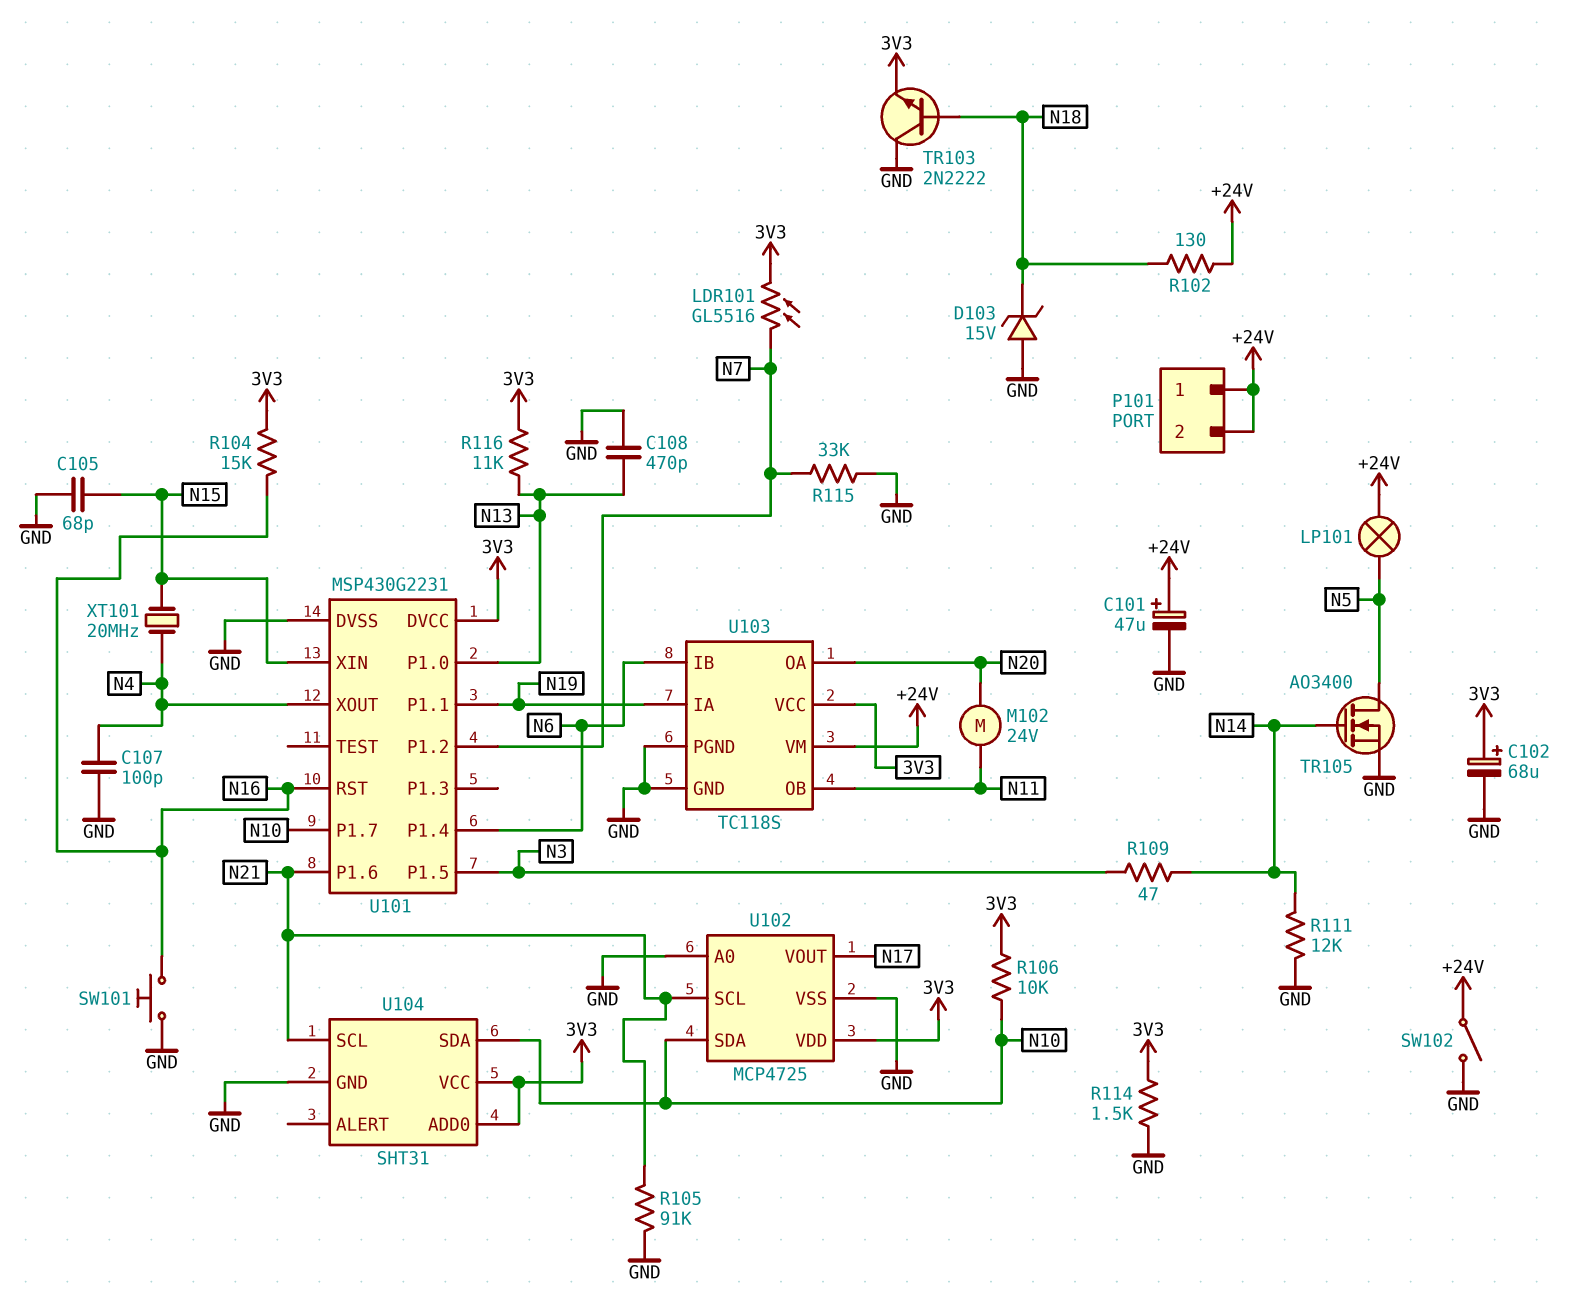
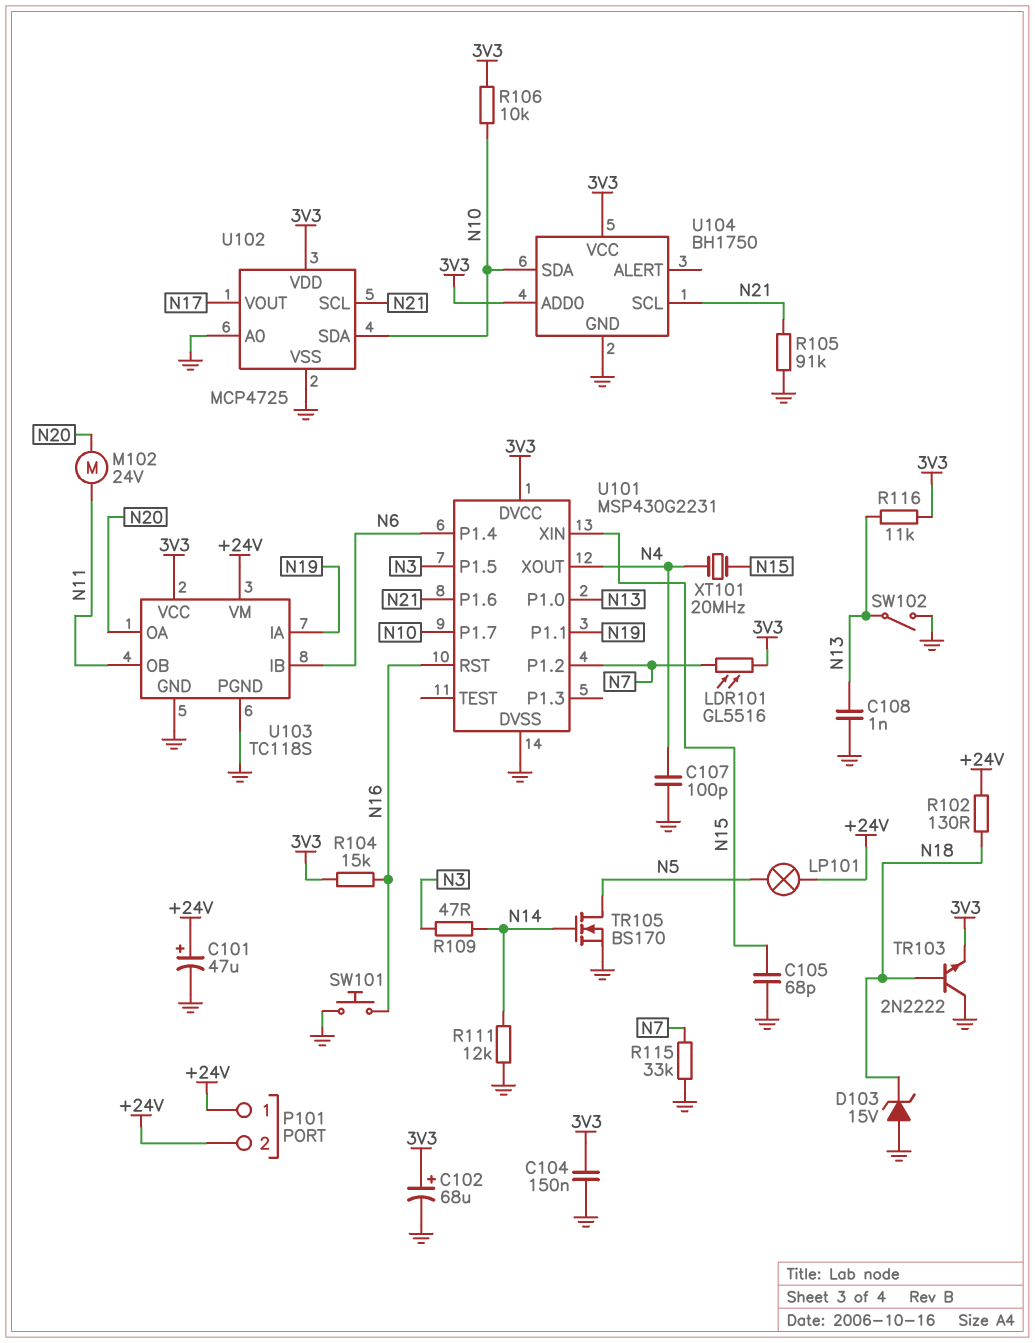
C104: none -> 150nF (3V3, GND)
C108: 470pF (GND, N13) -> 1nF (GND, N13)
R114: 1.5k (3V3, GND) -> none
SW102: switch (+24V, GND) -> switch (GND, N13)
TR105: NMOS AO3400 (G N14, D N5, S GND) -> NMOS BS170 (G N14, D N5, S GND)
U104: SHT31 -> BH1750

